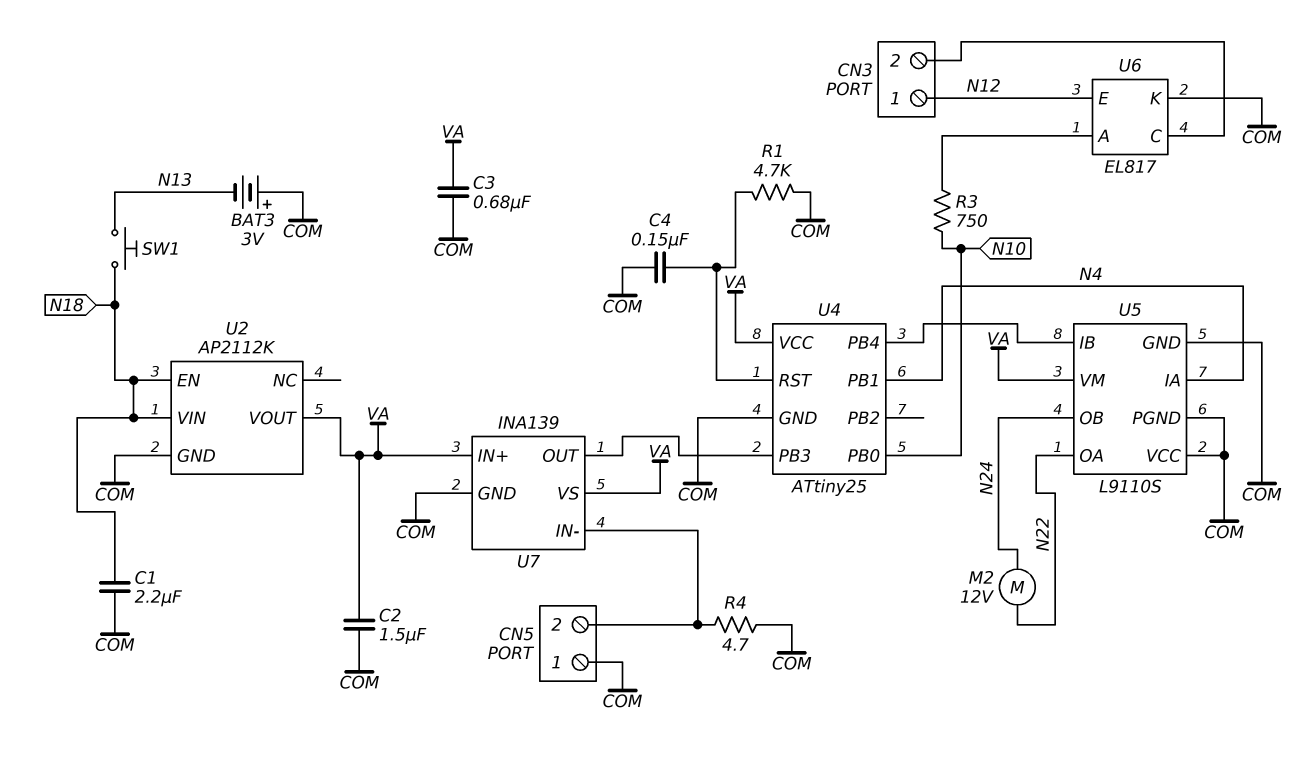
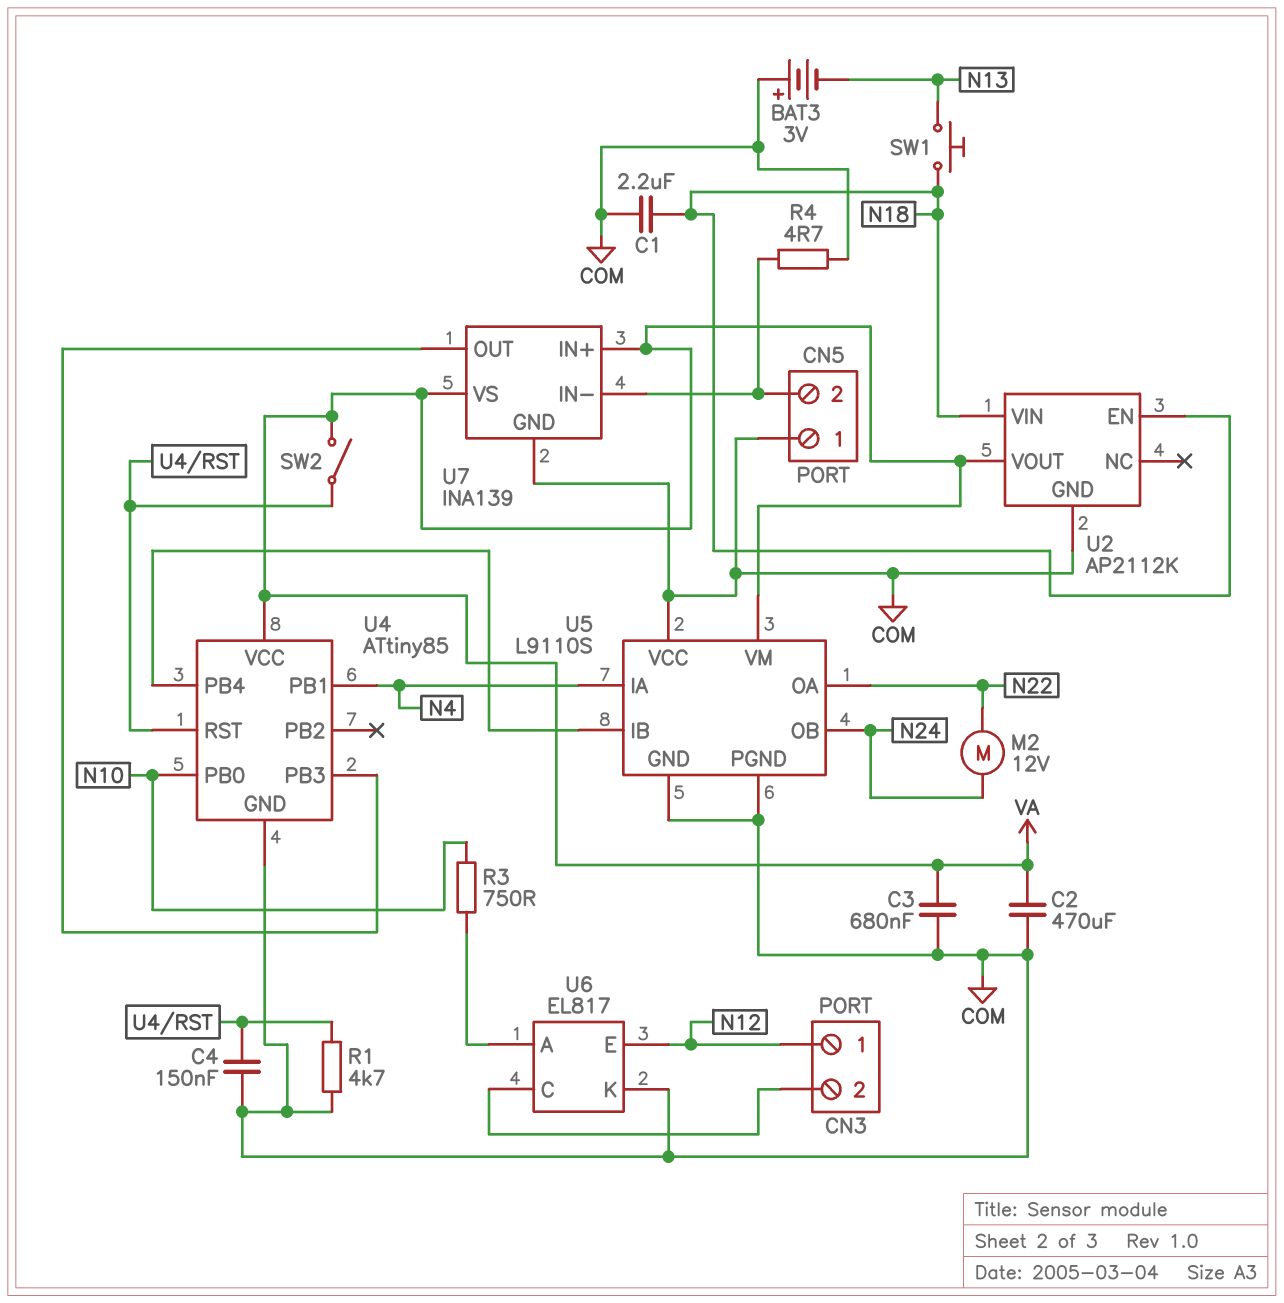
C2: 1.5uF (COM, VA) -> 470uF (COM, VA)
SW2: none -> switch (U4/RST, VA)
U4: ATtiny25 -> ATtiny85

